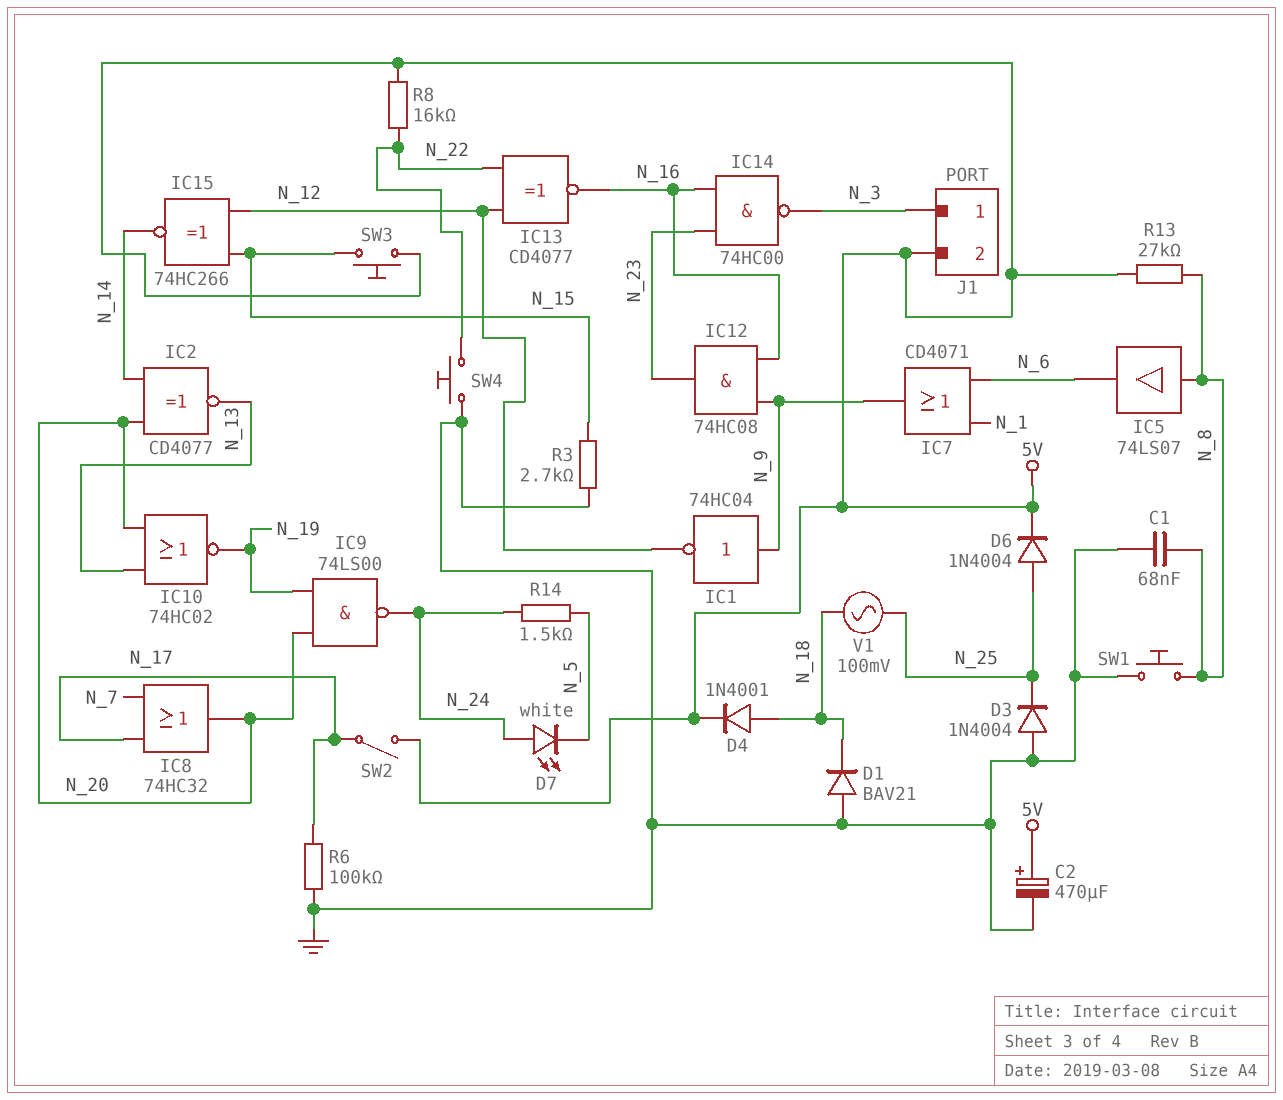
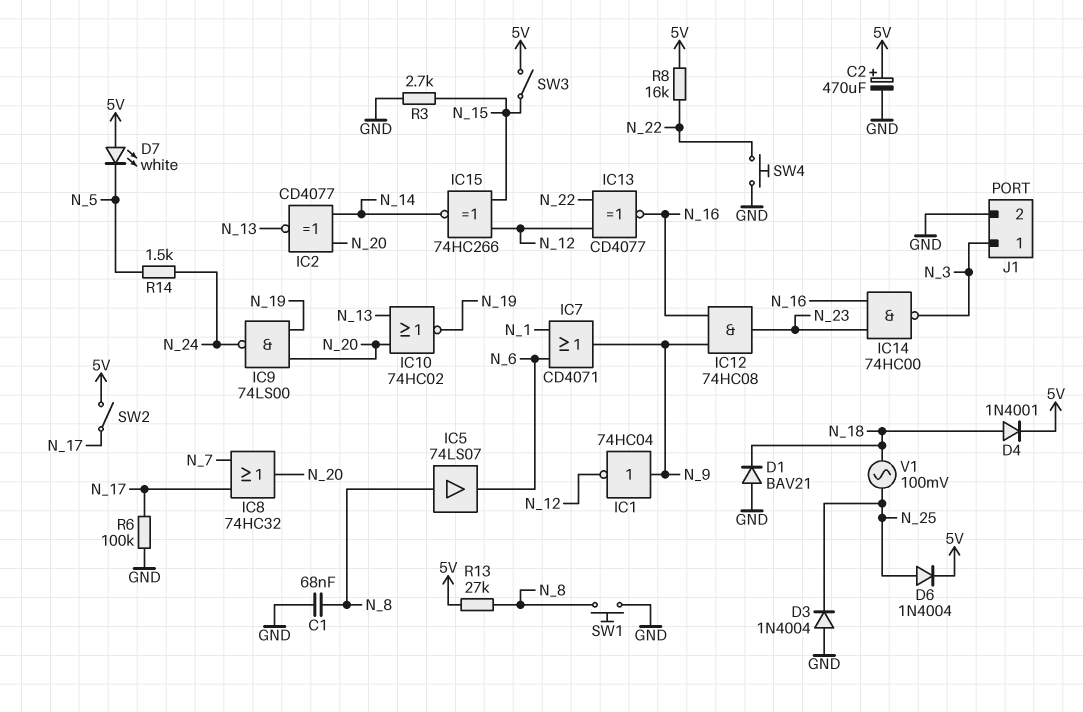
D7: LED white (A N_24, K N_5) -> LED white (A 5V, K N_5)
J1 pin 2: 5V -> GND
SW3: button (5V, N_15) -> switch (5V, N_15)

